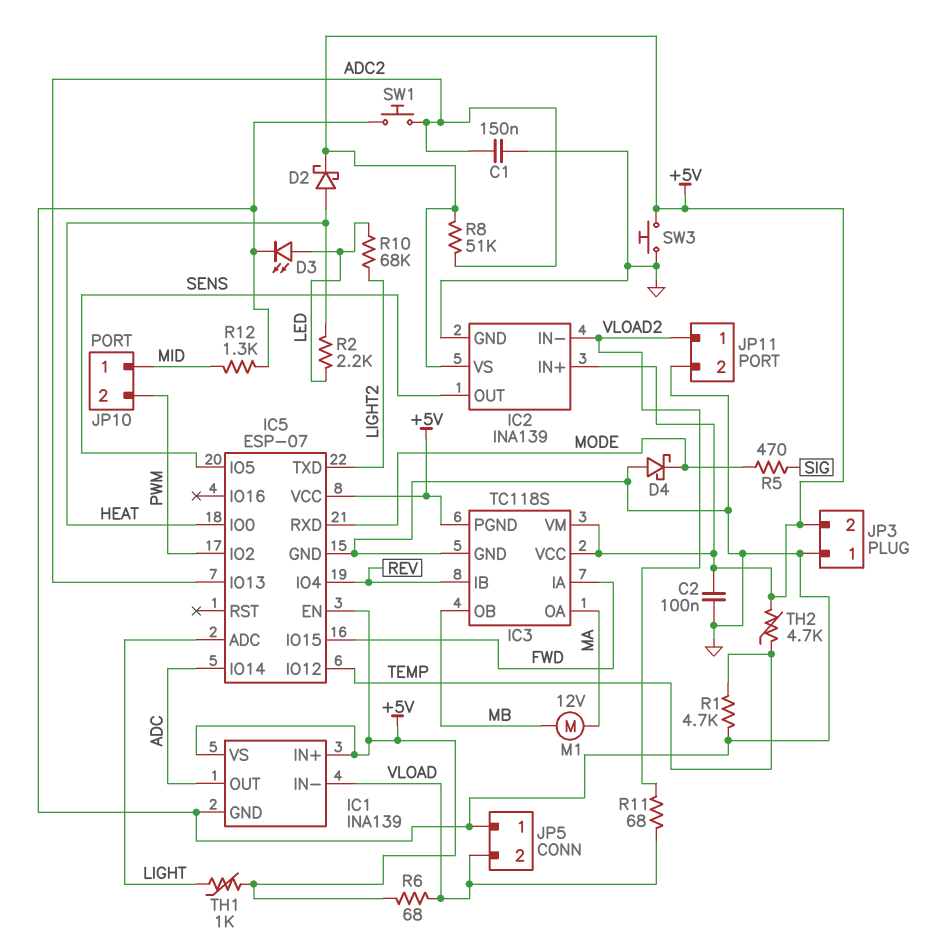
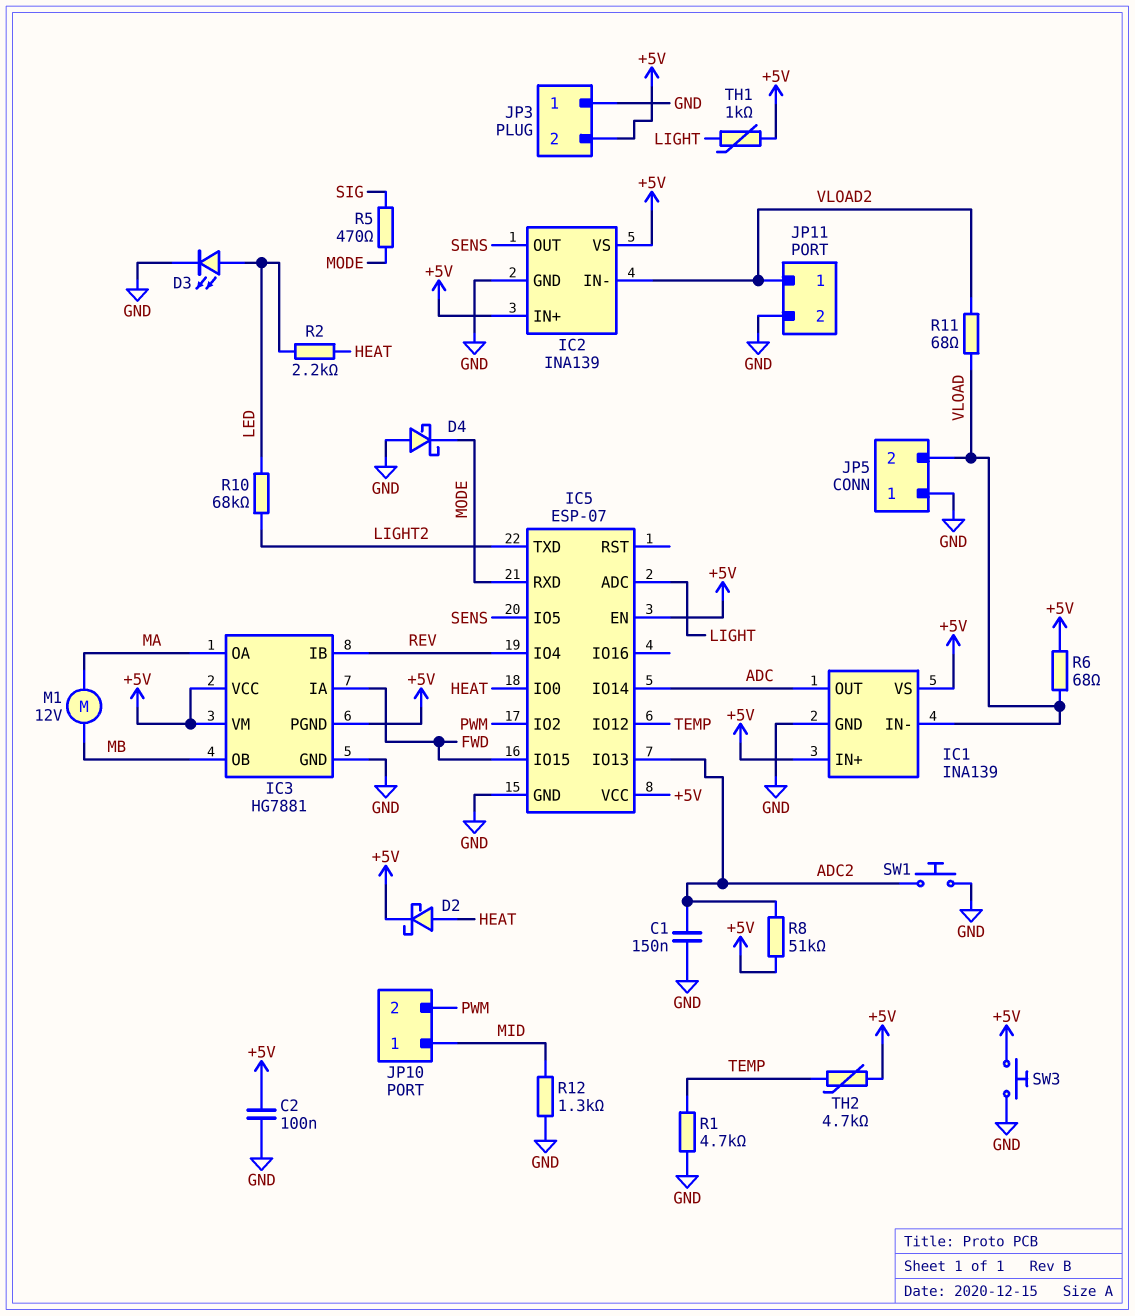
IC3: TC118S -> HG7881

